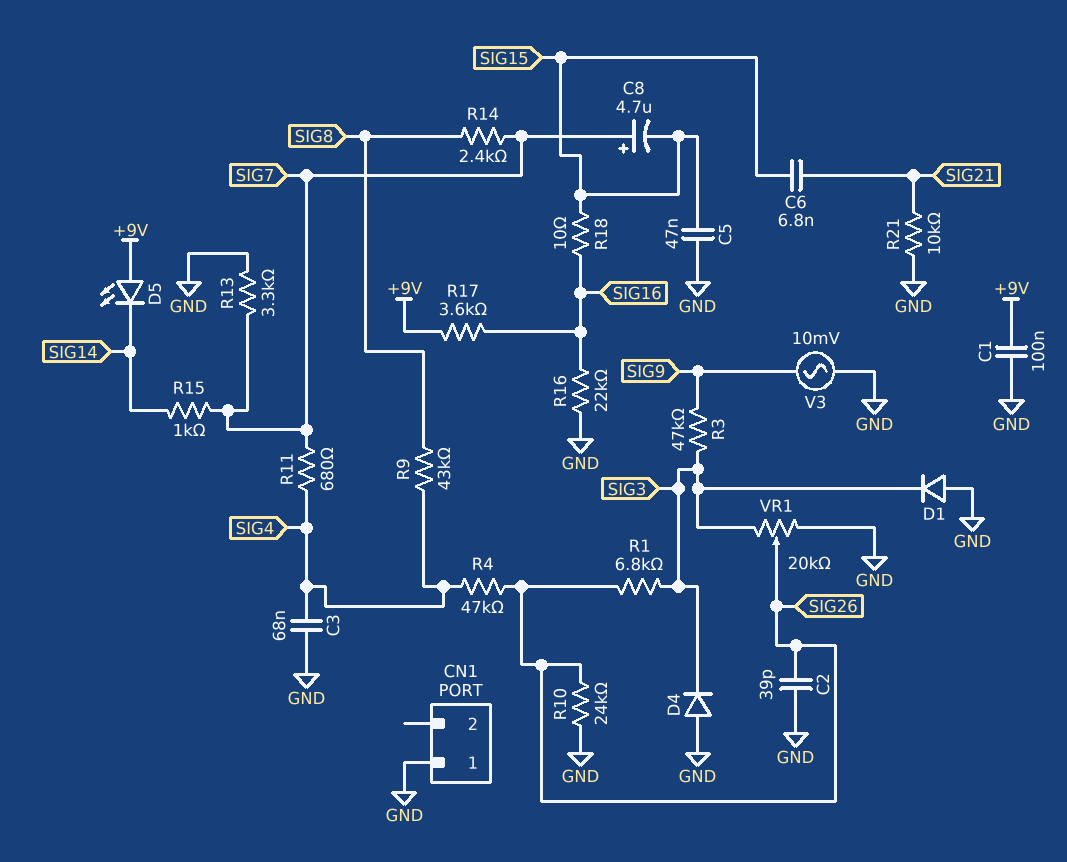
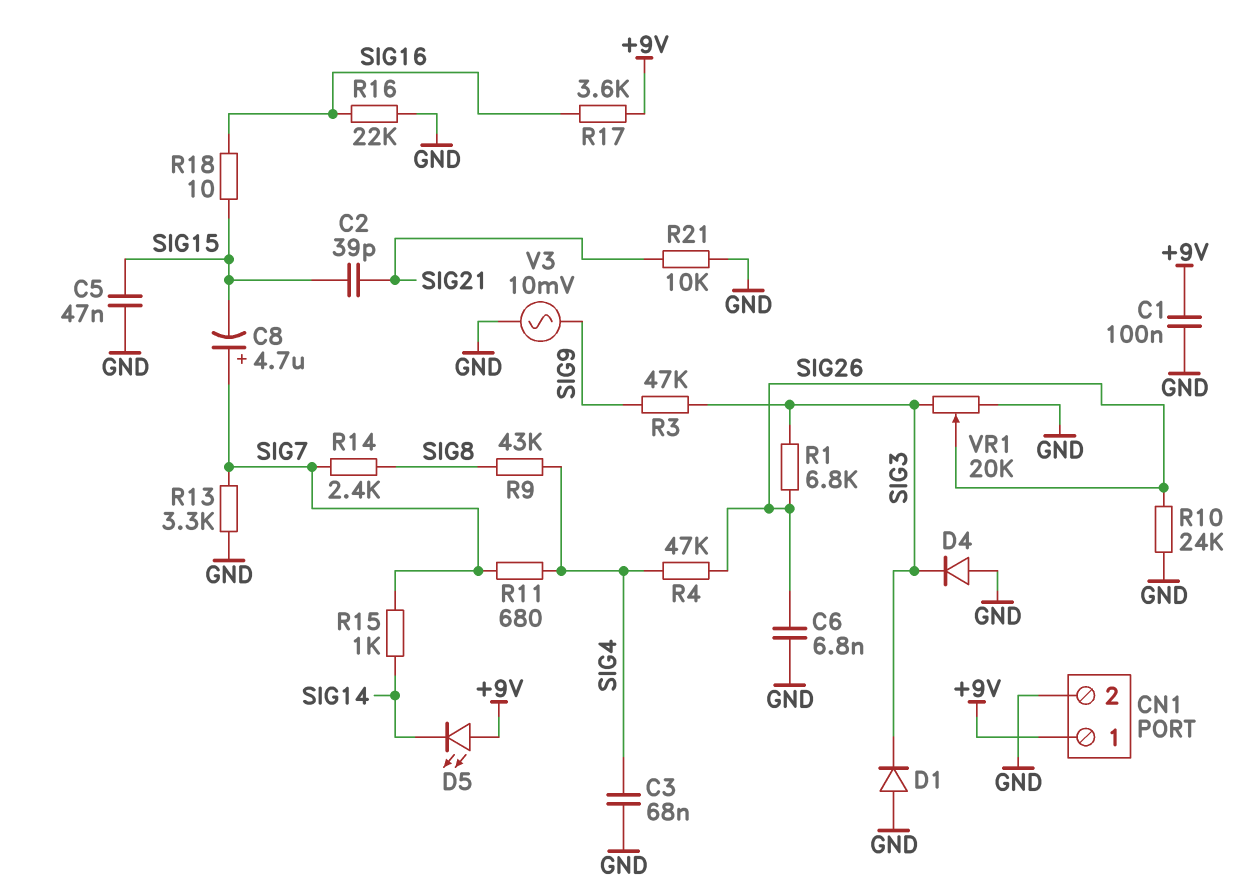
C2: 39pF (GND, SIG26) -> 39pF (SIG15, SIG21)
C6: 6.8nF (SIG15, SIG21) -> 6.8nF (GND, SIG26)
CN1 pin 1: GND -> +9V
CN1 pin 2: none -> GND

